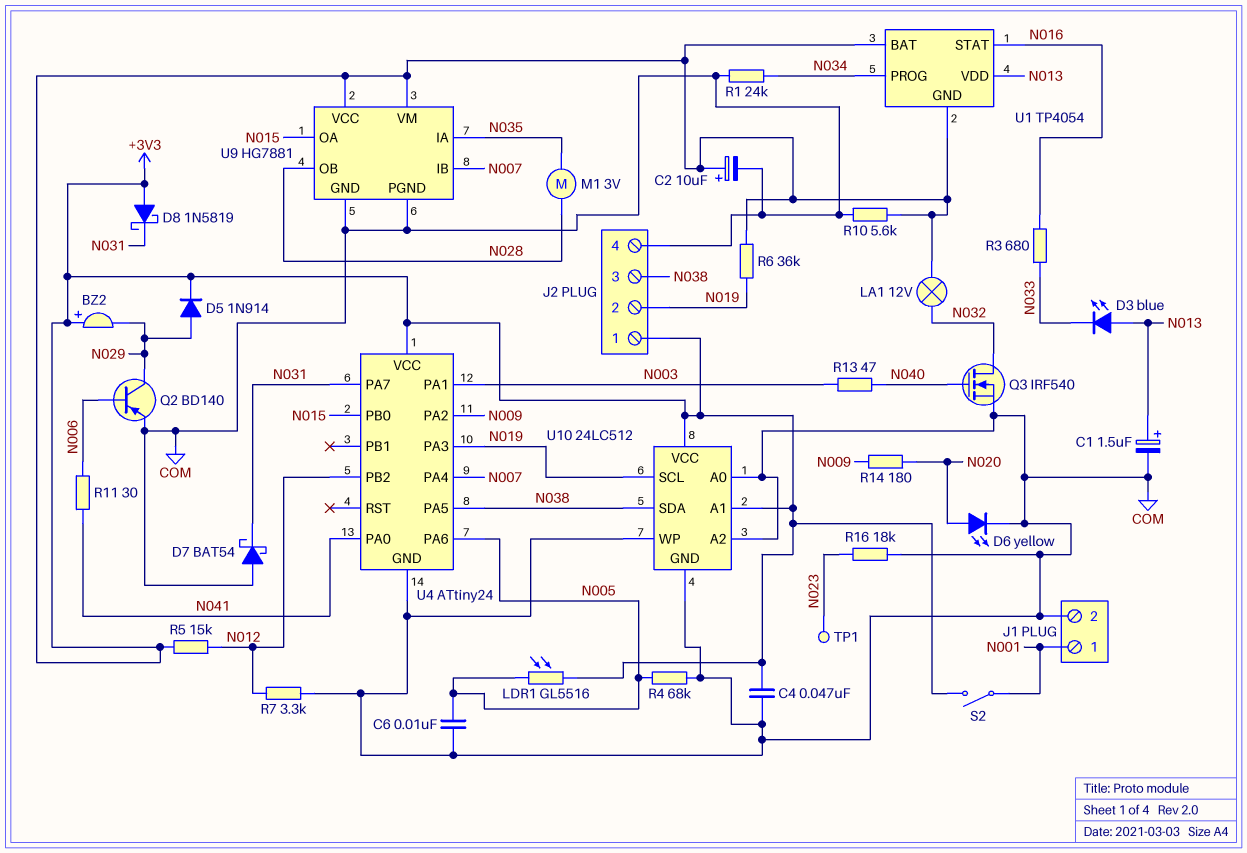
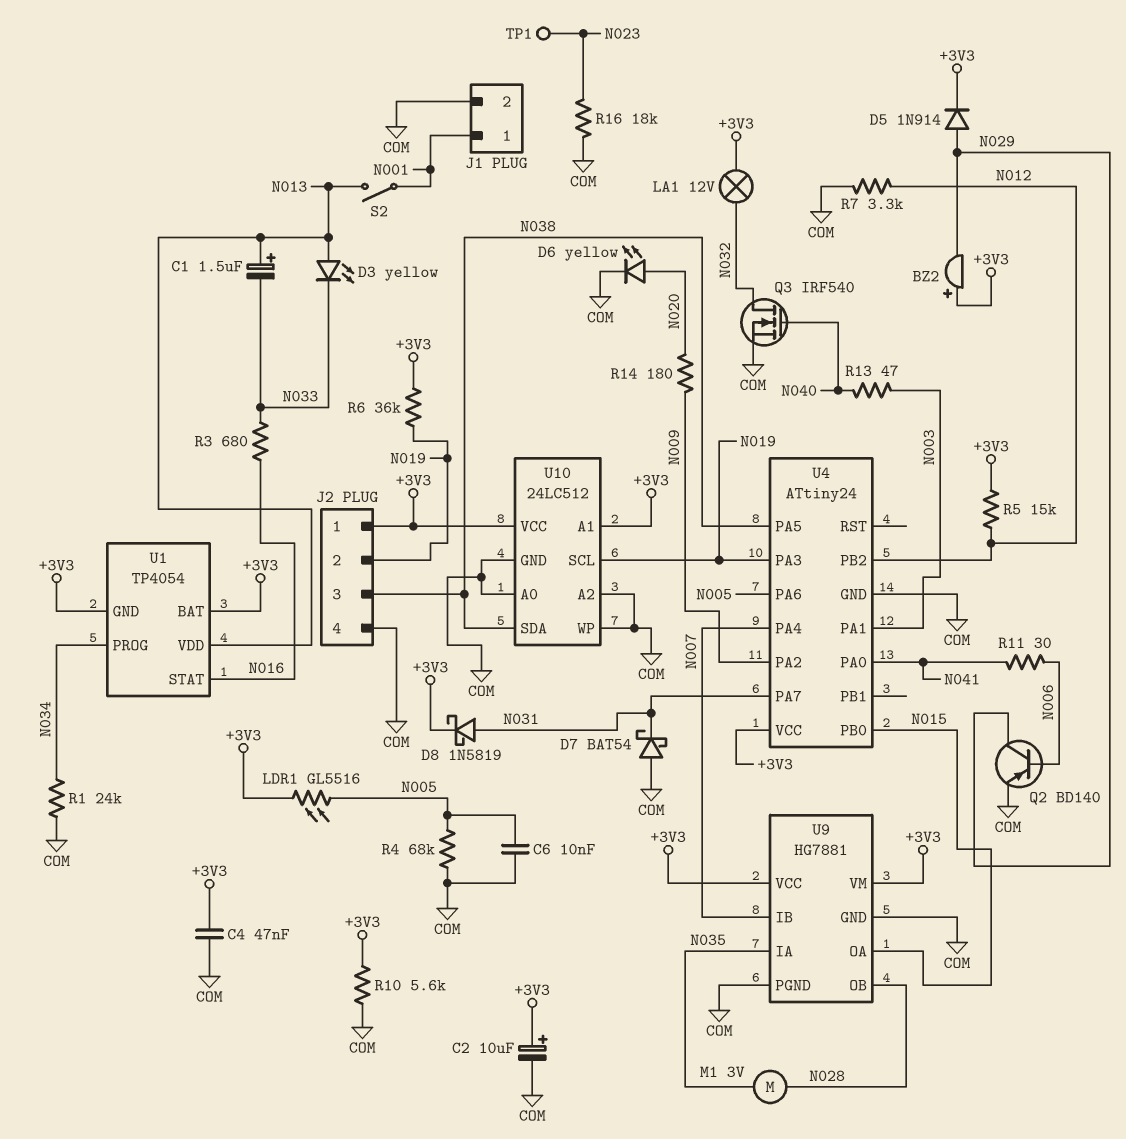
C1: 1.5uF (plus N013, minus COM) -> 1.5uF (plus N013, minus N033)
D3: LED blue (A N013, K N033) -> LED yellow (A N013, K N033)
D8: schottky 1N5819 (A +3V3, K N031) -> schottky 1N5819 (A N031, K +3V3)
S2: switch (+3V3, N001) -> switch (N001, N013)

